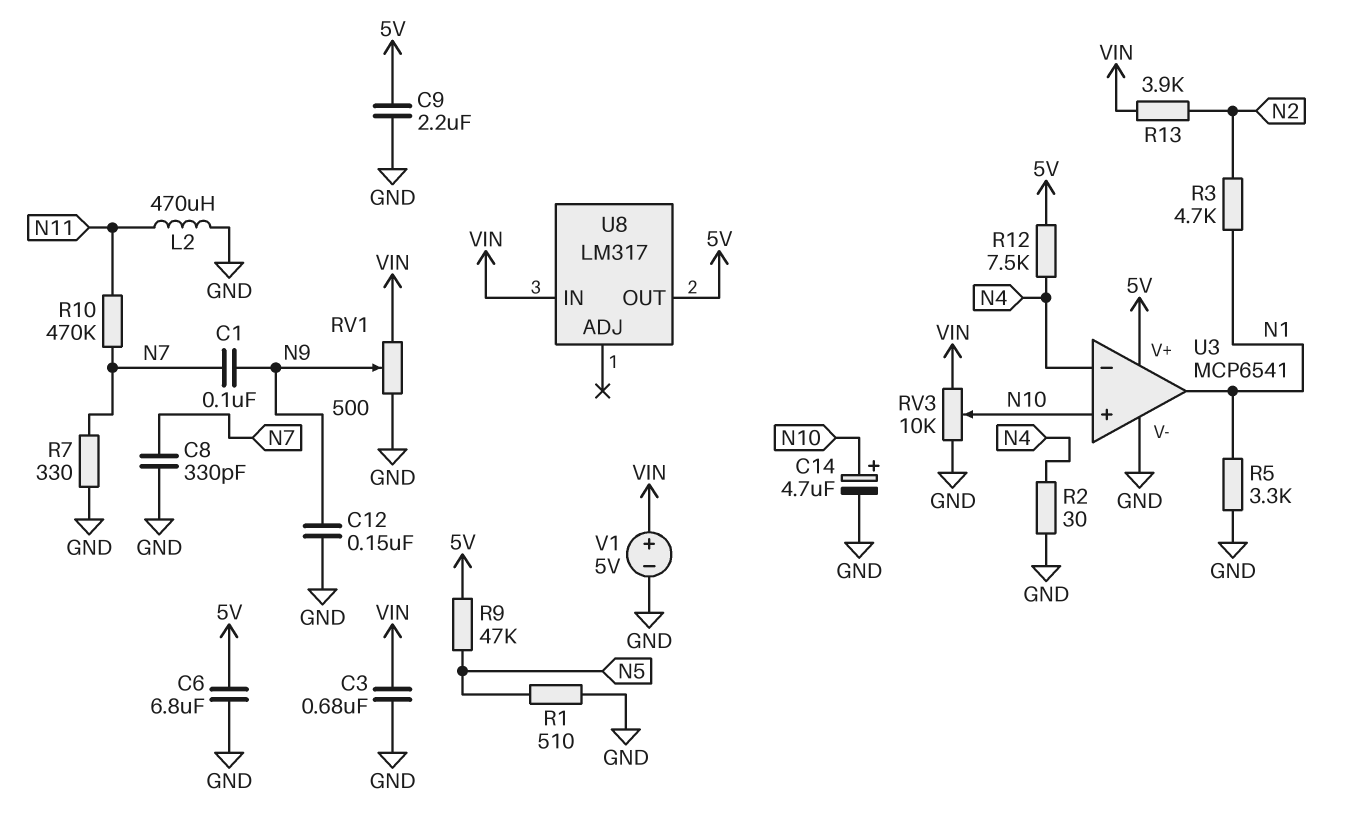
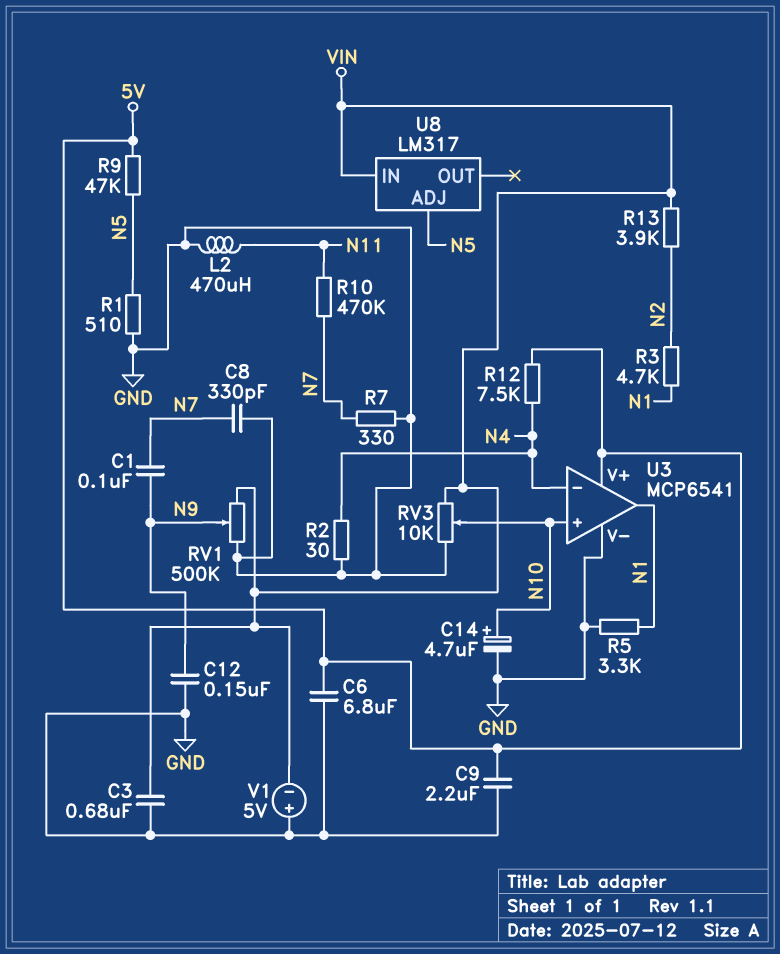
RV1: 500 (GND, VIN, wiper N9) -> 500k (GND, VIN, wiper N9)
U8 pin ADJ: none -> N5
U8 pin OUT: 5V -> none
V1: 5V (plus VIN, minus GND) -> 5V (plus GND, minus VIN)

